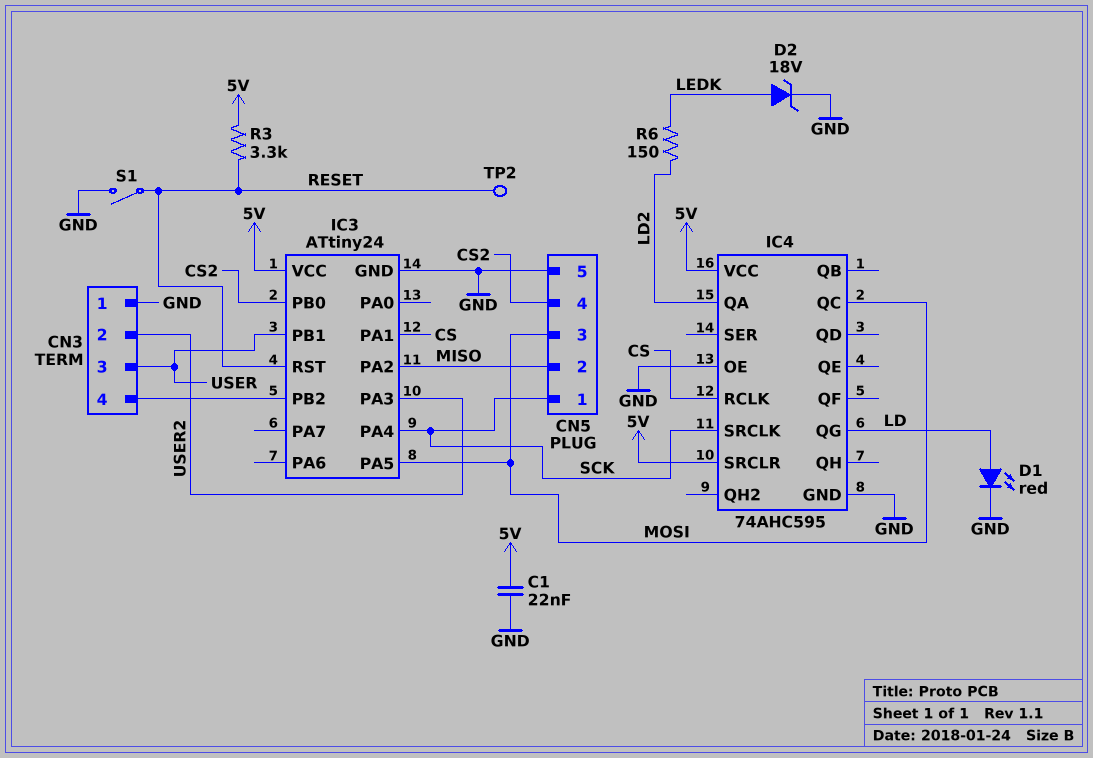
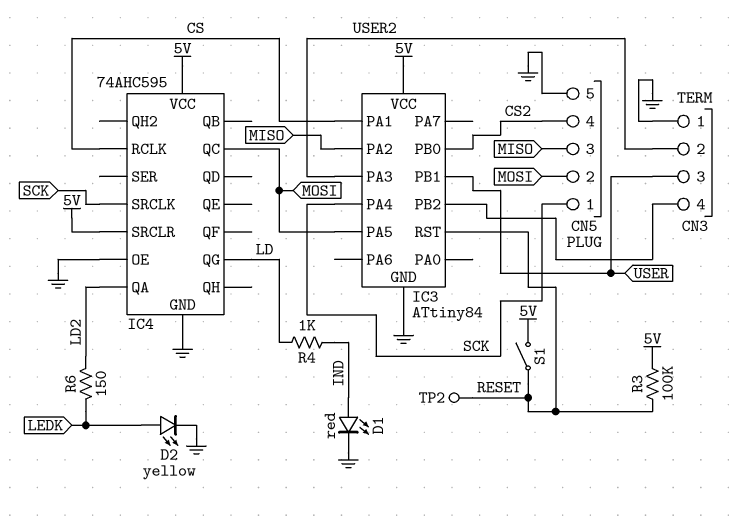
C1: 22nF (5V, GND) -> none
CN5 pin 2: MISO -> MOSI
CN5 pin 3: MOSI -> MISO
D1: LED red (A LD, K GND) -> LED red (A IND, K GND)
D2: zener 18V (A LEDK, K GND) -> LED yellow (A LEDK, K GND)
IC3: ATtiny24 -> ATtiny84
R3: 3.3k (5V, RESET) -> 100k (5V, RESET)
R4: none -> 1k (IND, LD)
S1: switch (GND, RESET) -> switch (5V, RESET)

